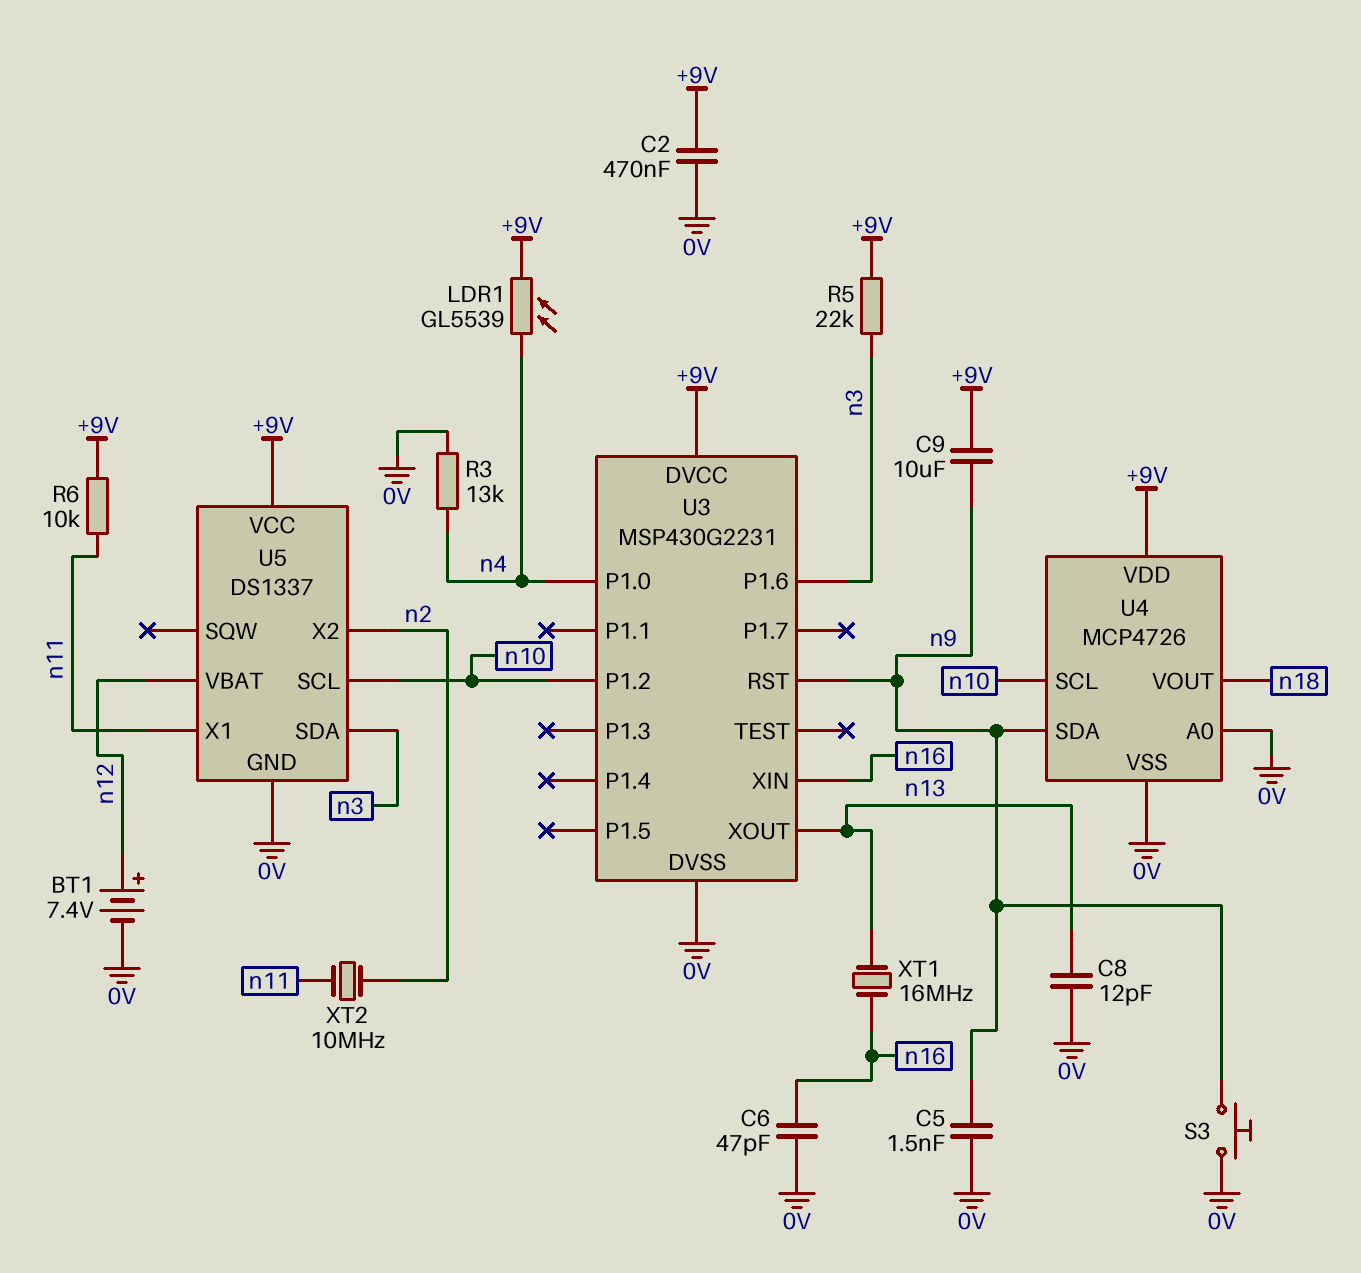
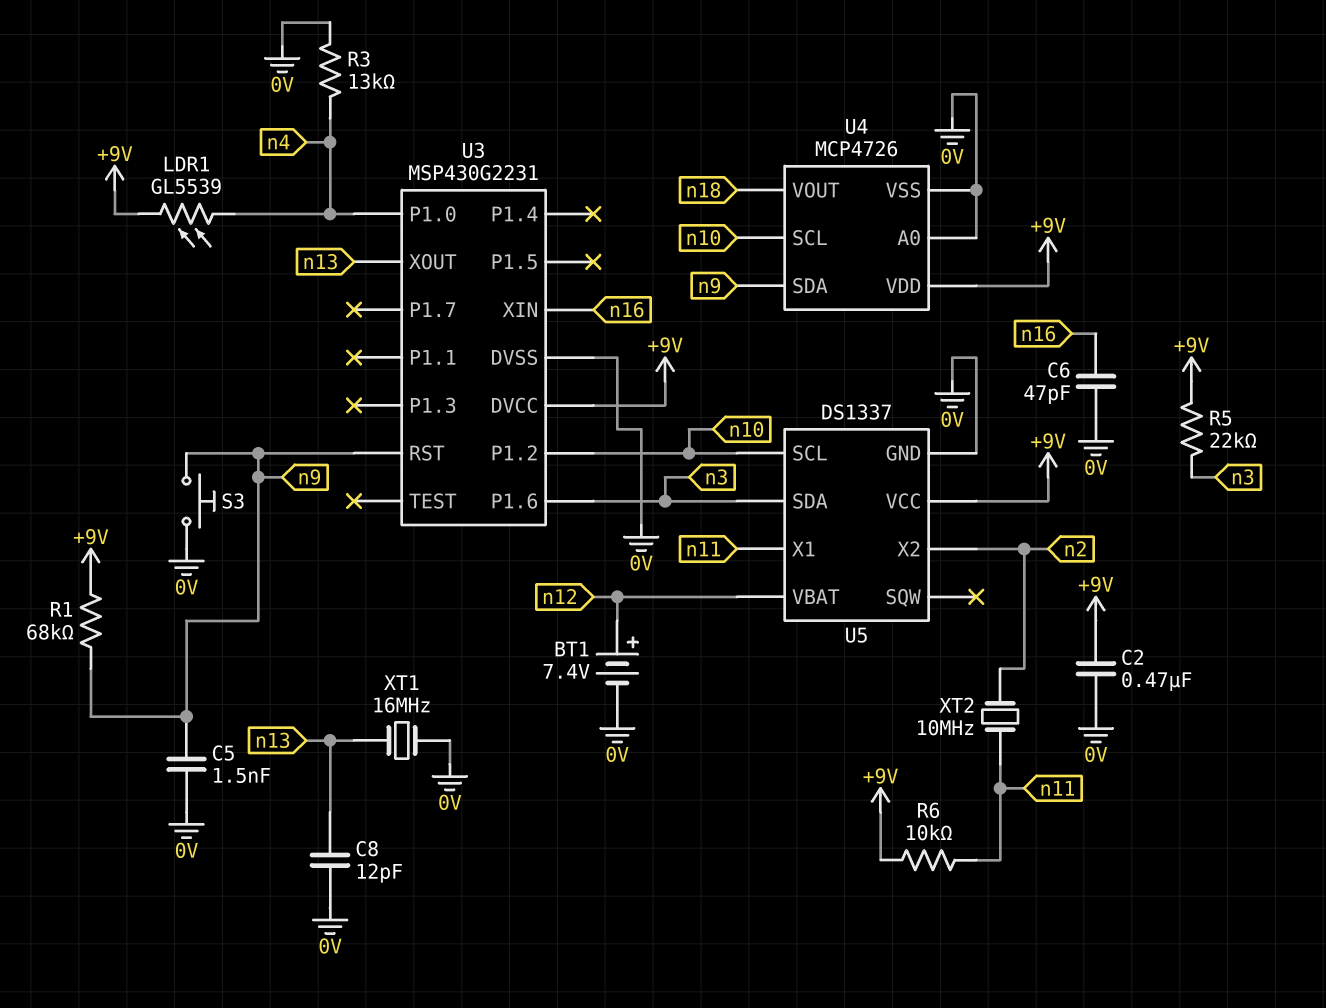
C9: 10uF (+9V, n9) -> none
R1: none -> 68k (+9V, n9)
XT1: 16MHz (n13, n16) -> 16MHz (0V, n13)

